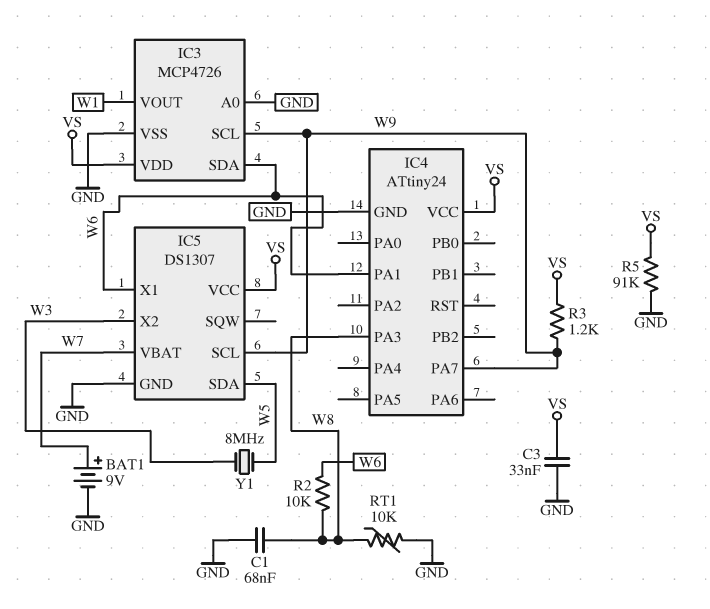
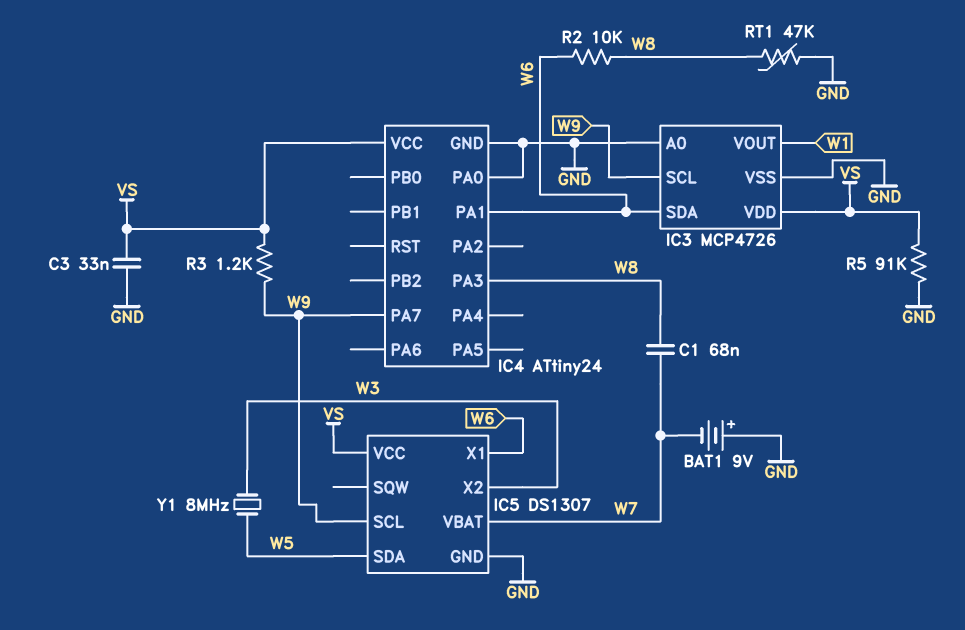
BAT1: 9V (plus W7, minus GND) -> 9V (plus GND, minus W7)
C1: 68nF (GND, W8) -> 68nF (W7, W8)
IC4 pin PA0: none -> GND
RT1: 10k (GND, W8) -> 47k (GND, W8)

